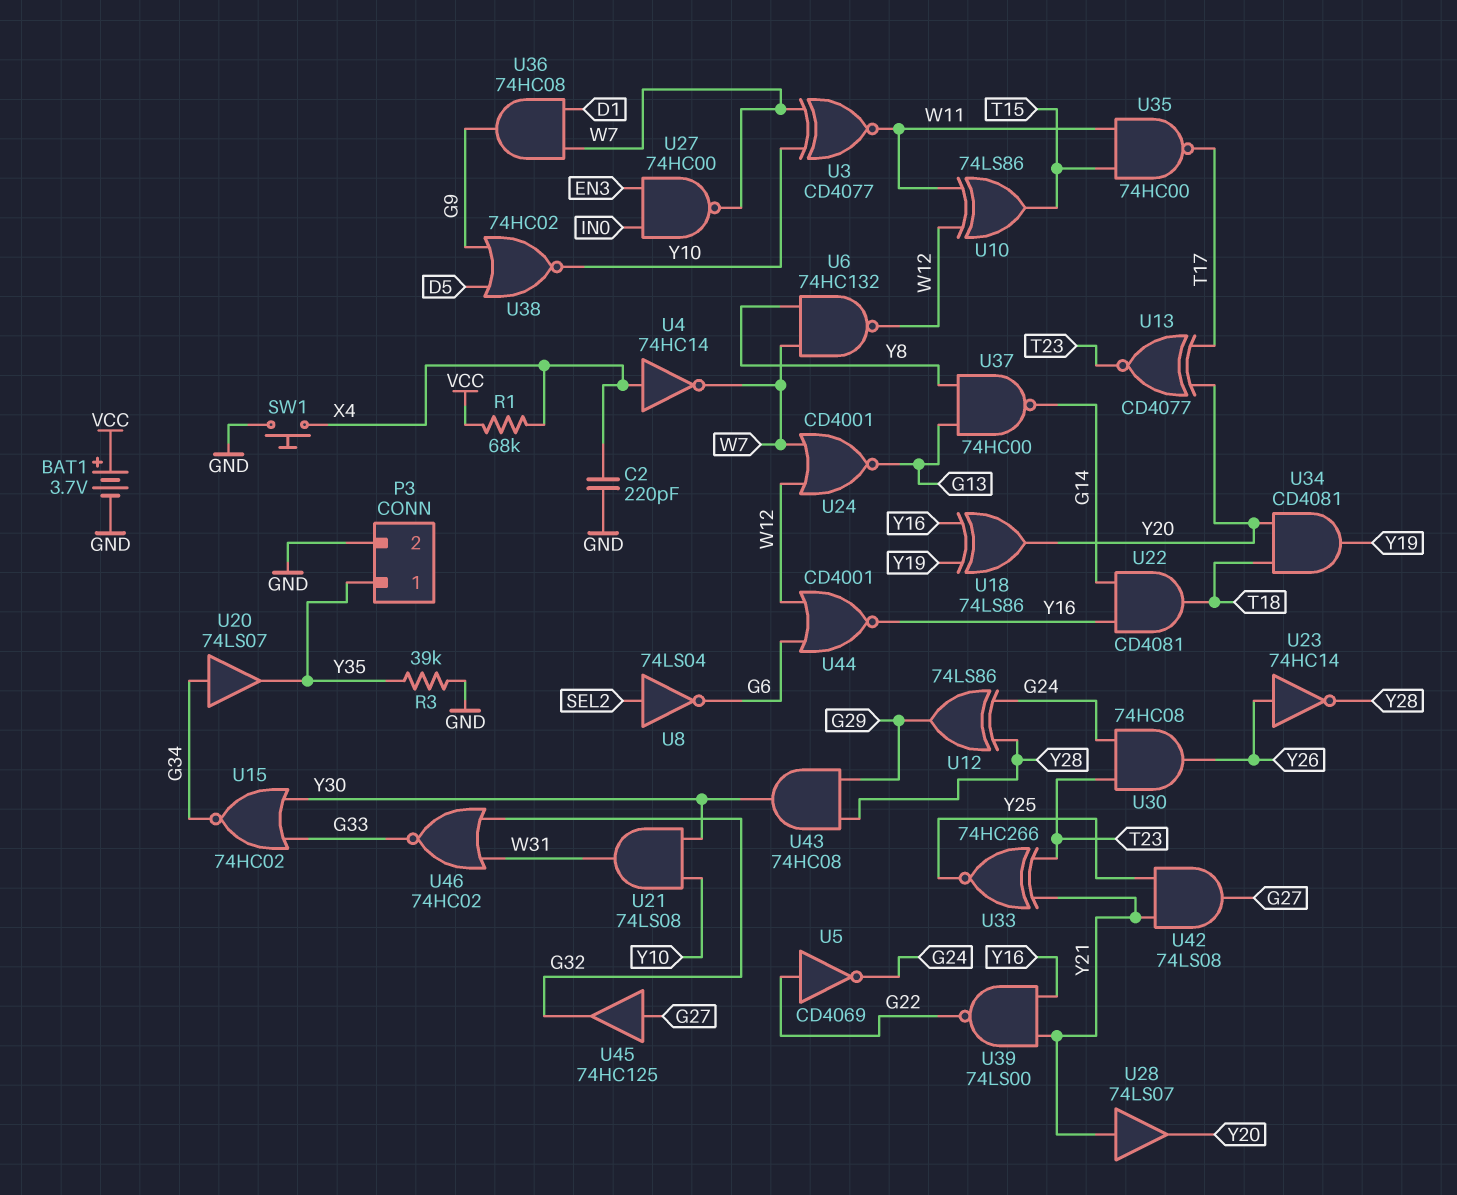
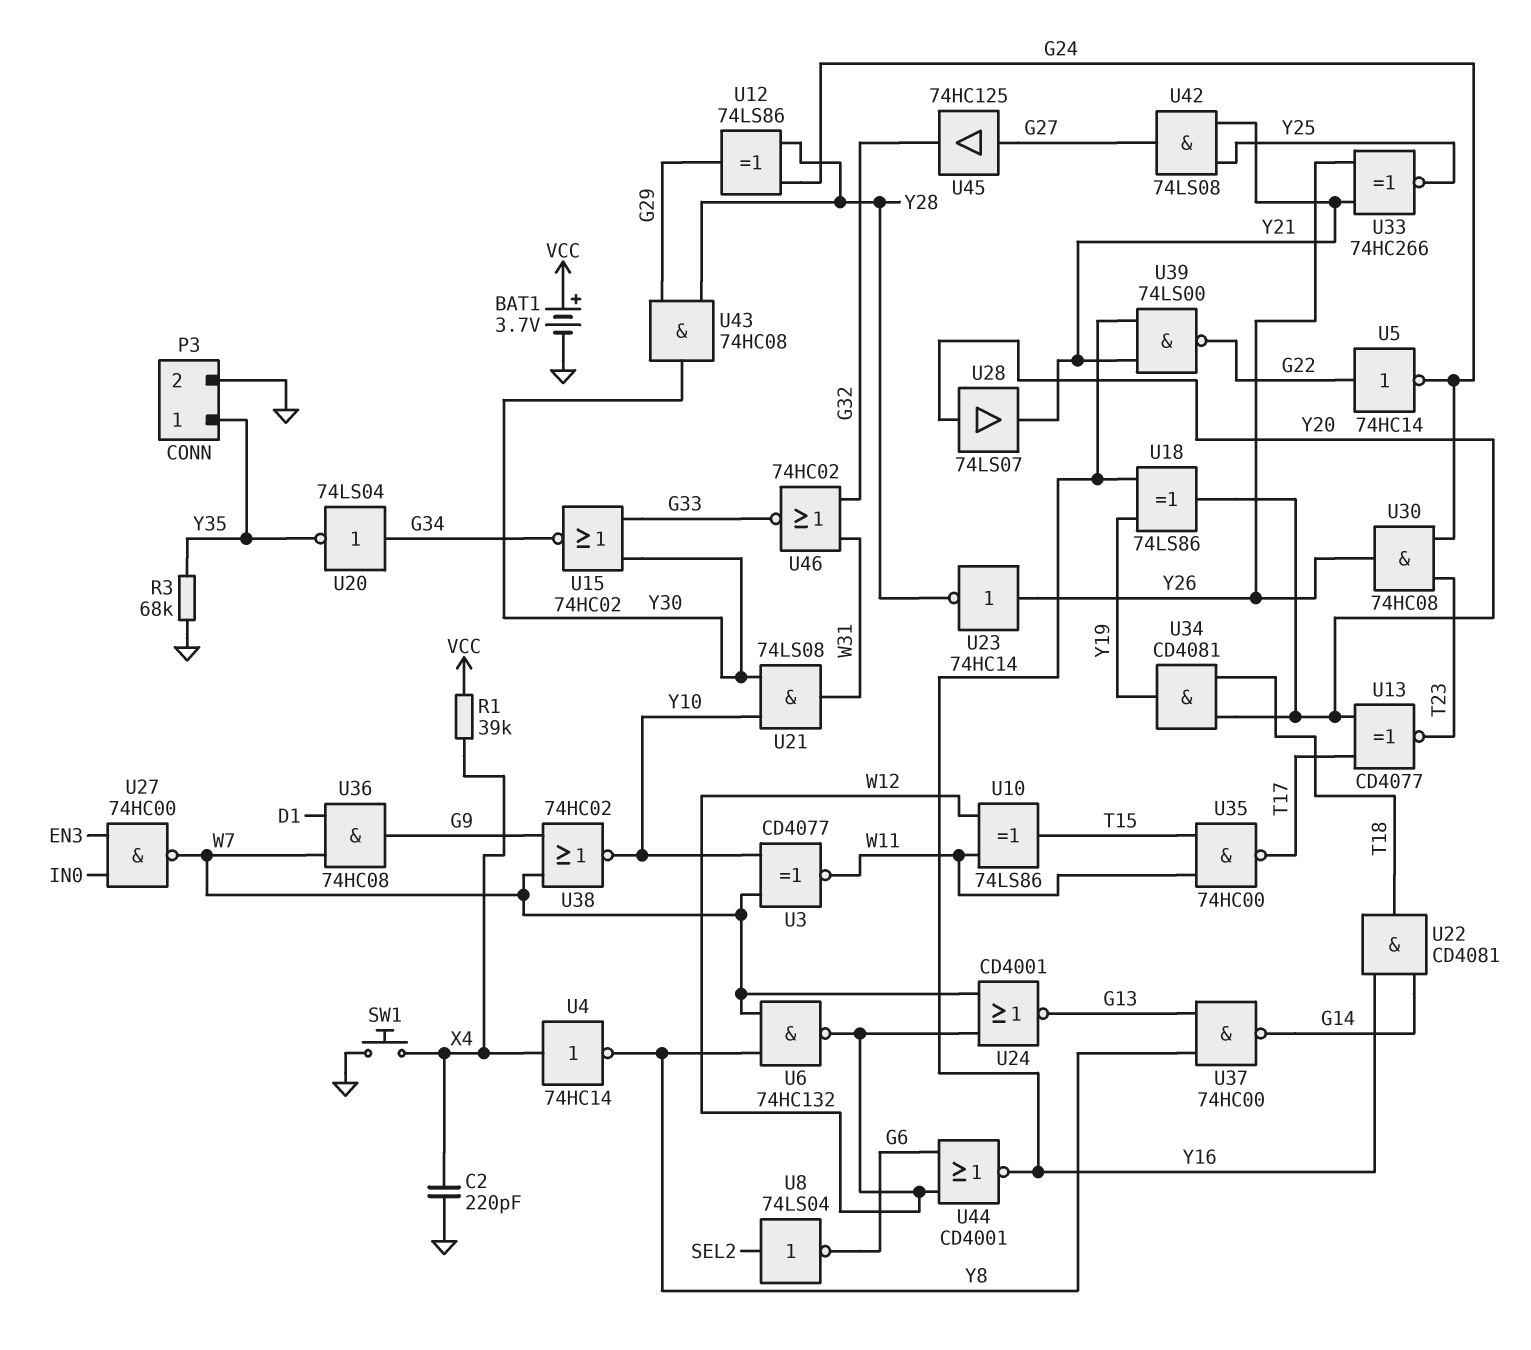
R1: 68k (VCC, X4) -> 39k (VCC, X4)
R3: 39k (GND, Y35) -> 68k (GND, Y35)
U4: NOT 74HC14 (in X4, out W7) -> NOT 74HC14 (in X4, out Y8)
U5: NOT CD4069 (in G22, out G24) -> NOT 74HC14 (in G22, out G24)
U20: buffer 74LS07 (in G34, out Y35) -> NOT 74LS04 (in G34, out Y35)
U28: buffer 74LS07 (in Y21, out Y20) -> buffer 74LS07 (in Y20, out Y21)
U33: XNOR 74HC266 (in T23, in Y21, out Y25) -> XNOR 74HC266 (in Y21, in Y26, out Y25)
U38: NOR 74HC02 (in D5, in G9, out Y10) -> NOR 74HC02 (in G9, in W7, out Y10)

